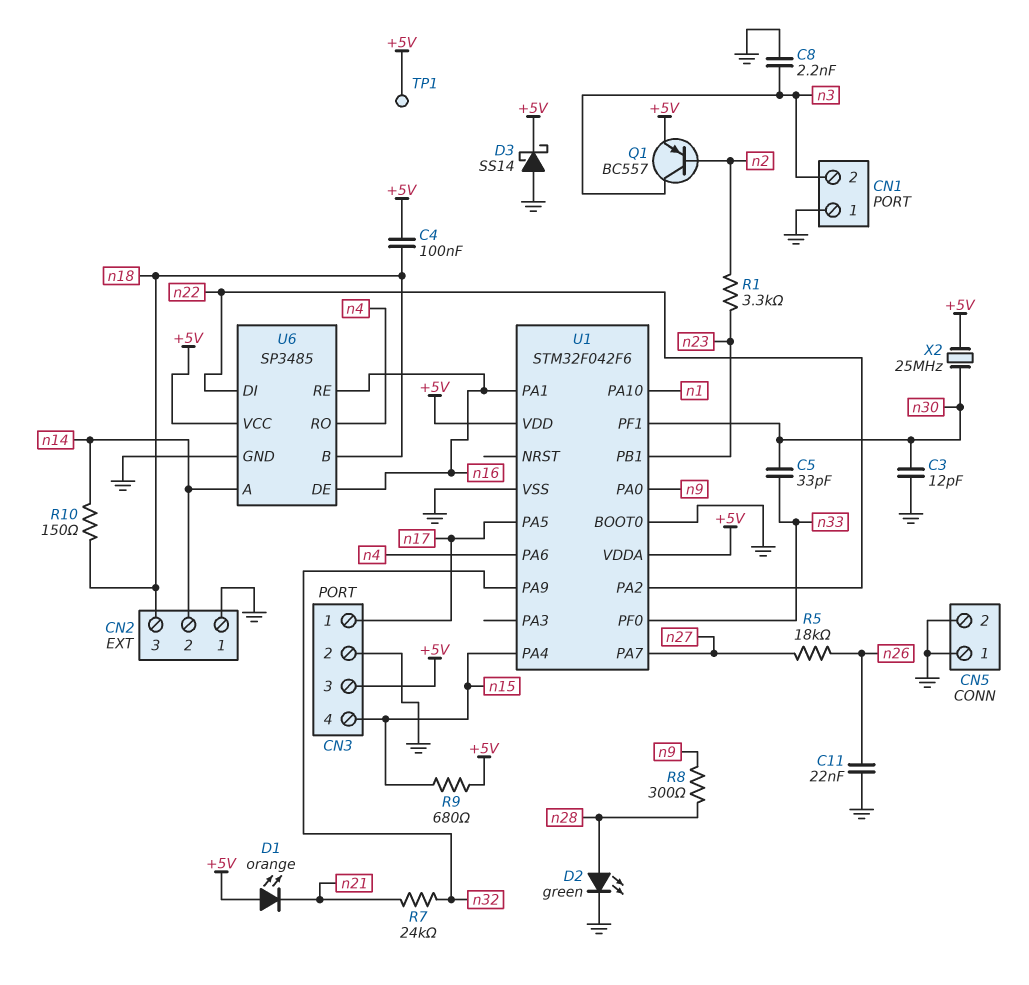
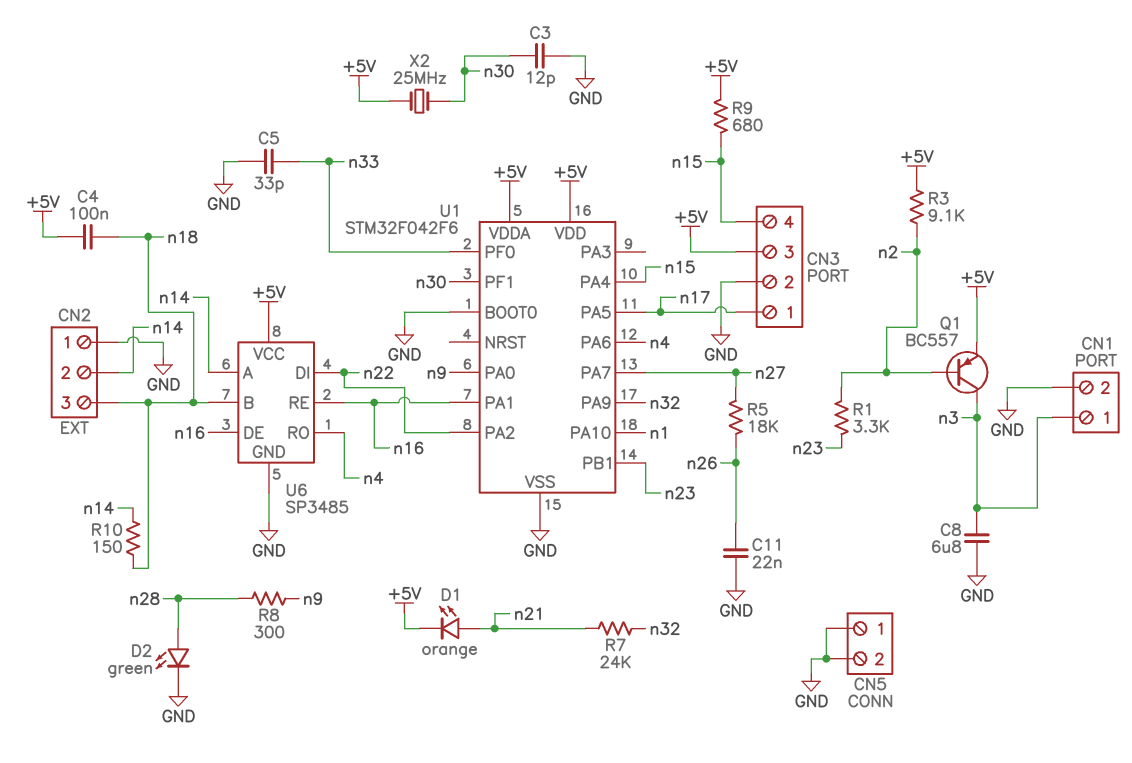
C5: 33pF (n30, n33) -> 33pF (GND, n33)
C8: 2.2nF (GND, n3) -> 6.8uF (GND, n3)
CN1 pin 1: GND -> n3
CN1 pin 2: n3 -> GND
D1: LED orange (A +5V, K n21) -> LED orange (A n21, K +5V)
D3: schottky SS14 (A GND, K +5V) -> none
R3: none -> 9.1k (+5V, n2)
TP1: test point (+5V) -> none

